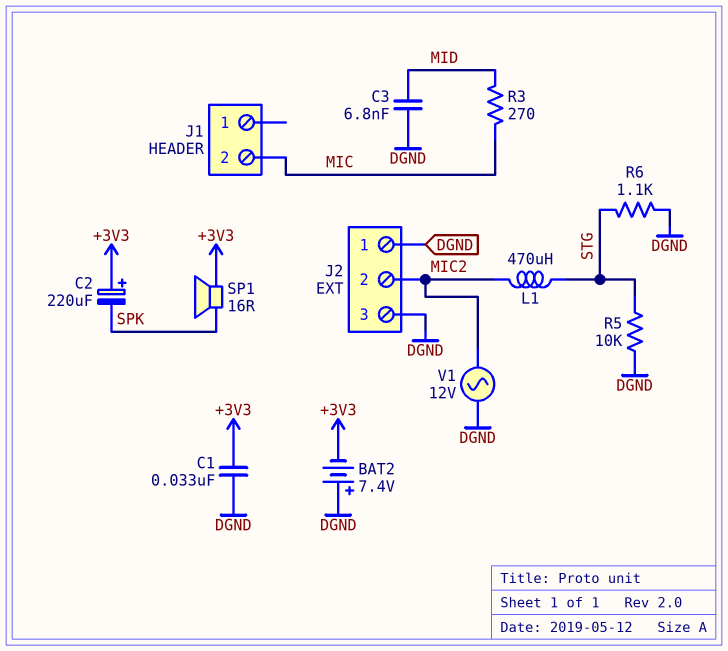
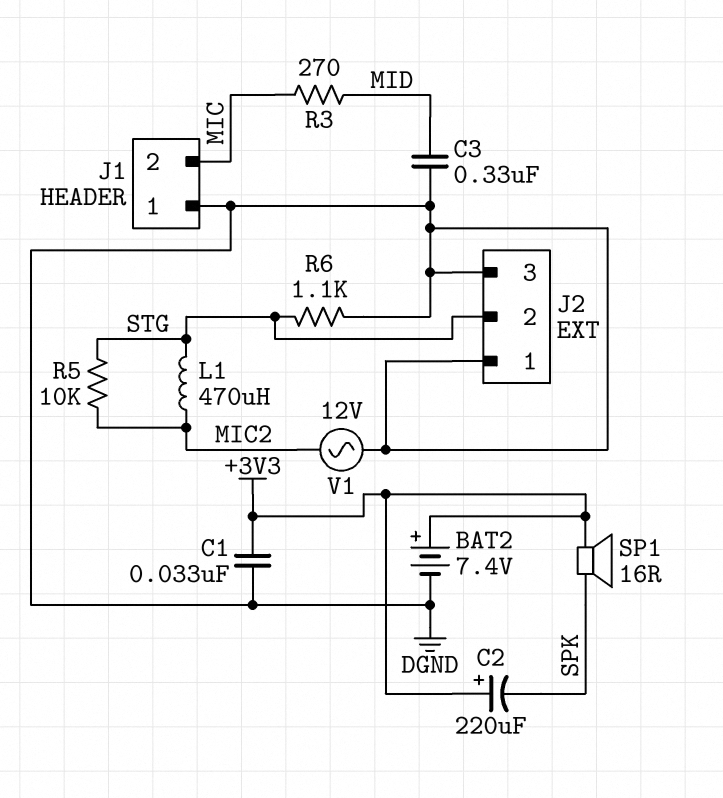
BAT2: 7.4V (plus DGND, minus +3V3) -> 7.4V (plus +3V3, minus DGND)
C3: 6.8nF (DGND, MID) -> 330nF (DGND, MID)
J1 pin 1: none -> DGND
J2 pin 2: MIC2 -> STG
R5: 10k (DGND, STG) -> 10k (MIC2, STG)

